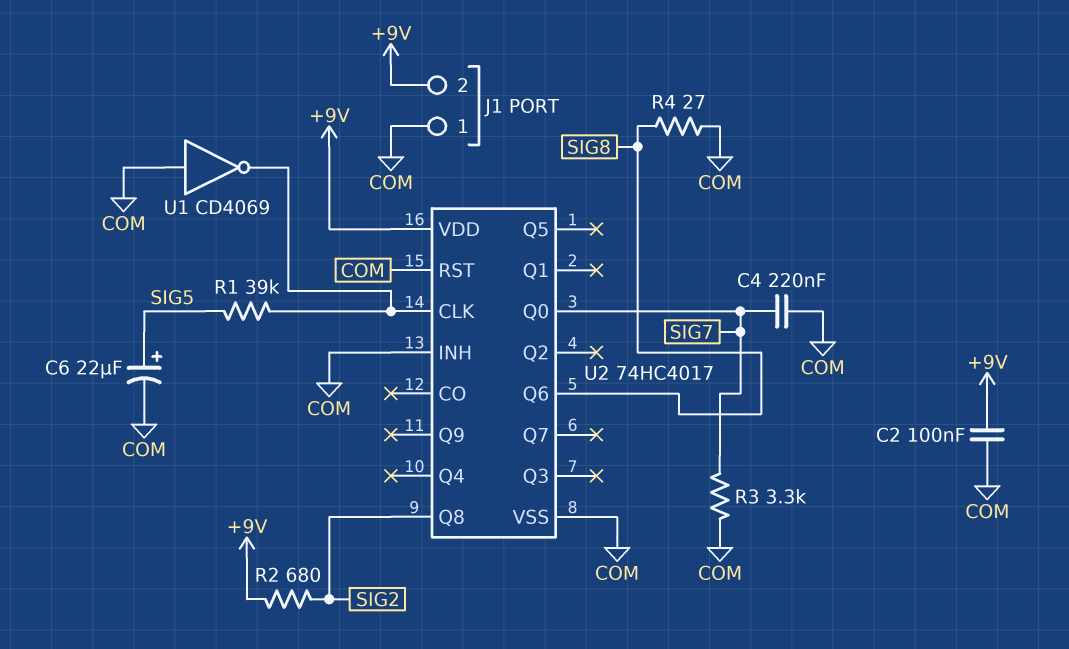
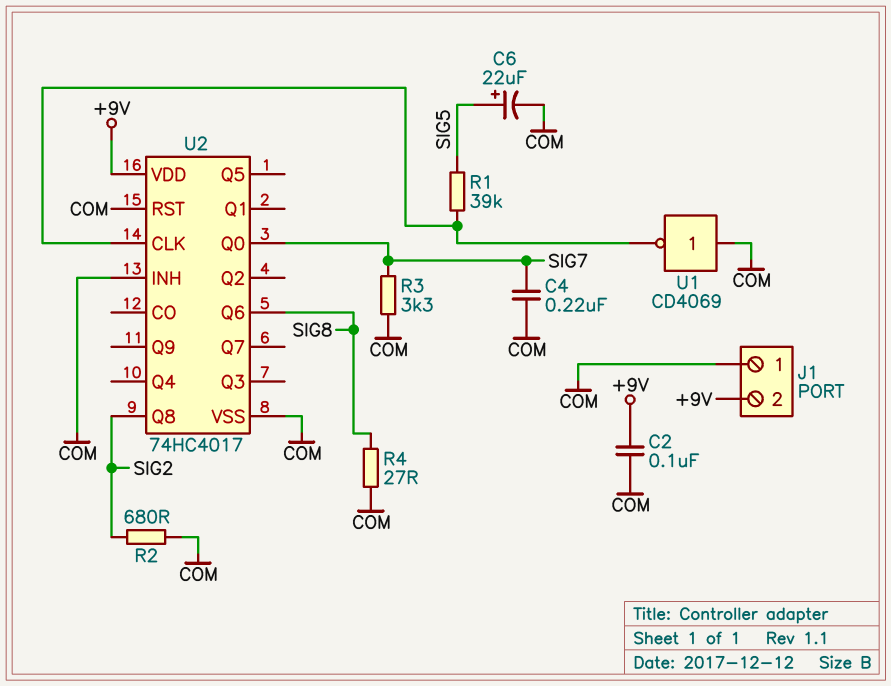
R2: 680 (+9V, SIG2) -> 680 (COM, SIG2)

